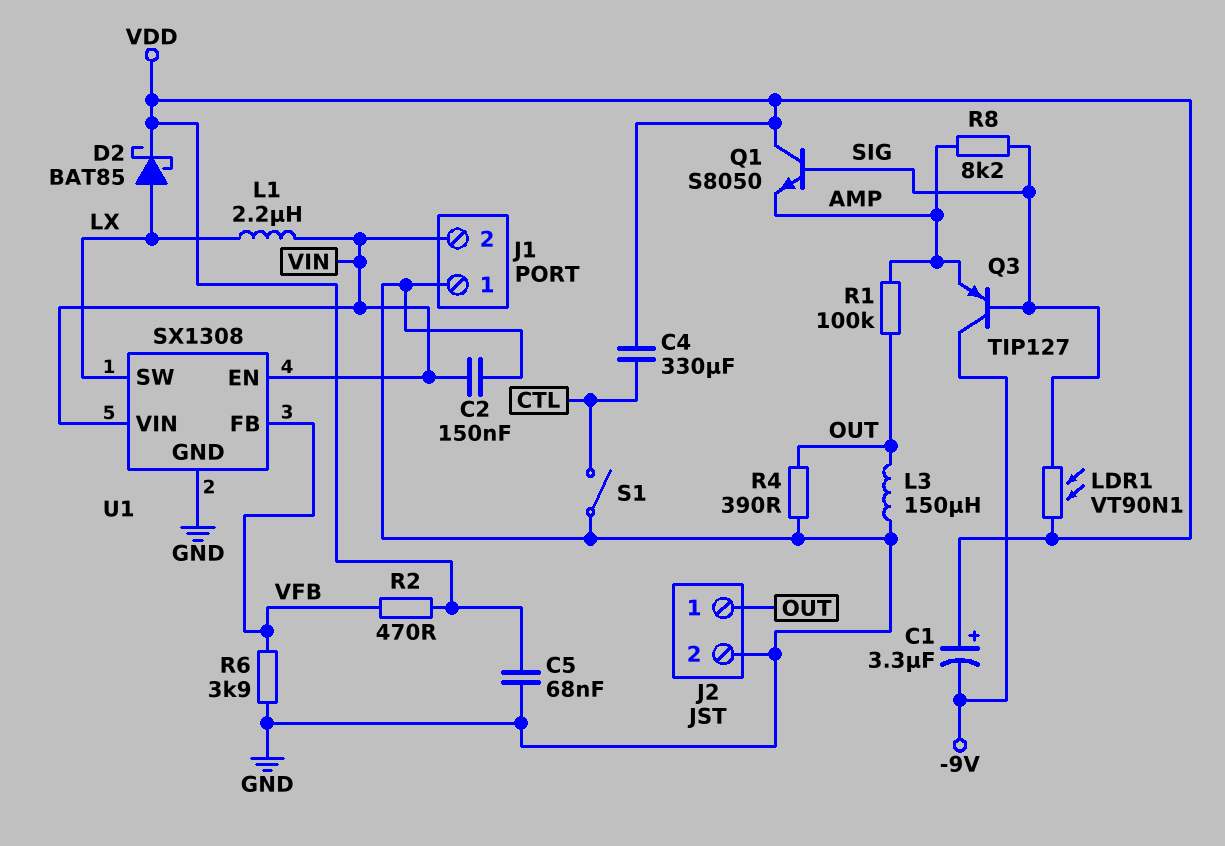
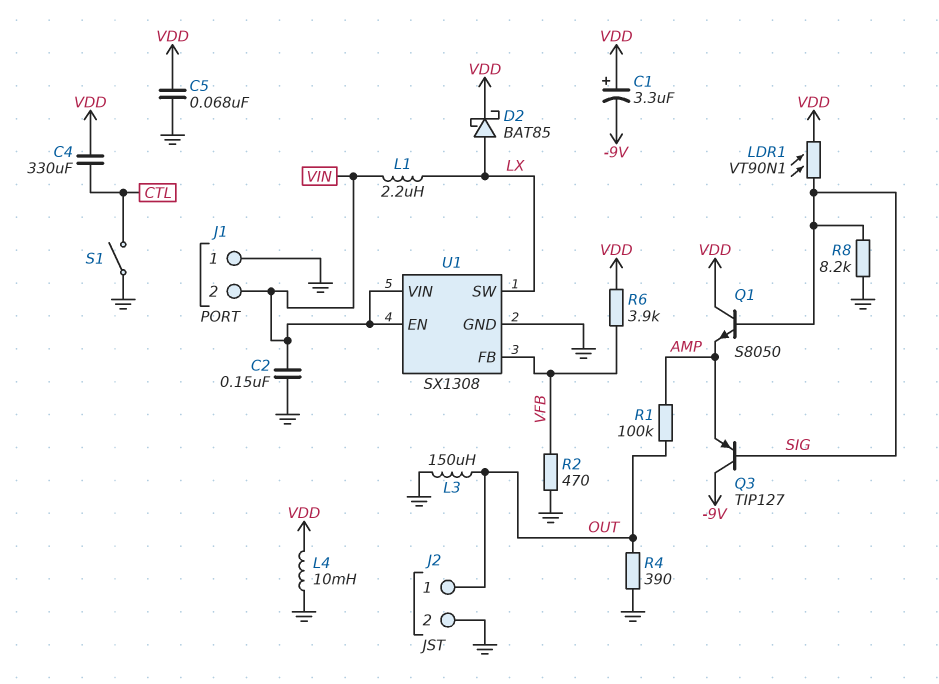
L4: none -> 10mH (GND, VDD)
R2: 470 (VDD, VFB) -> 470 (GND, VFB)
R6: 3.9k (GND, VFB) -> 3.9k (VDD, VFB)
R8: 8.2k (AMP, SIG) -> 8.2k (GND, SIG)

